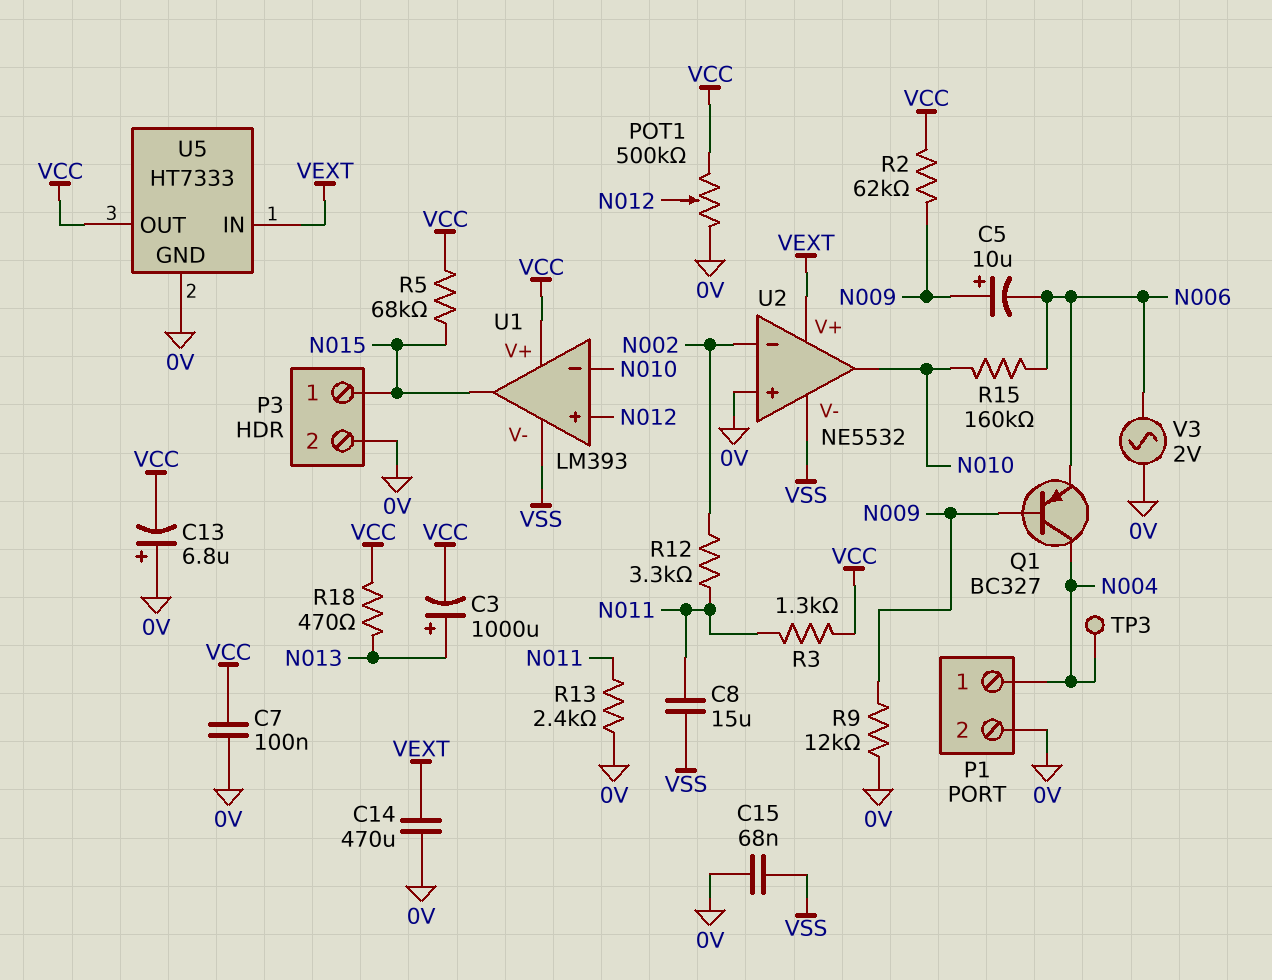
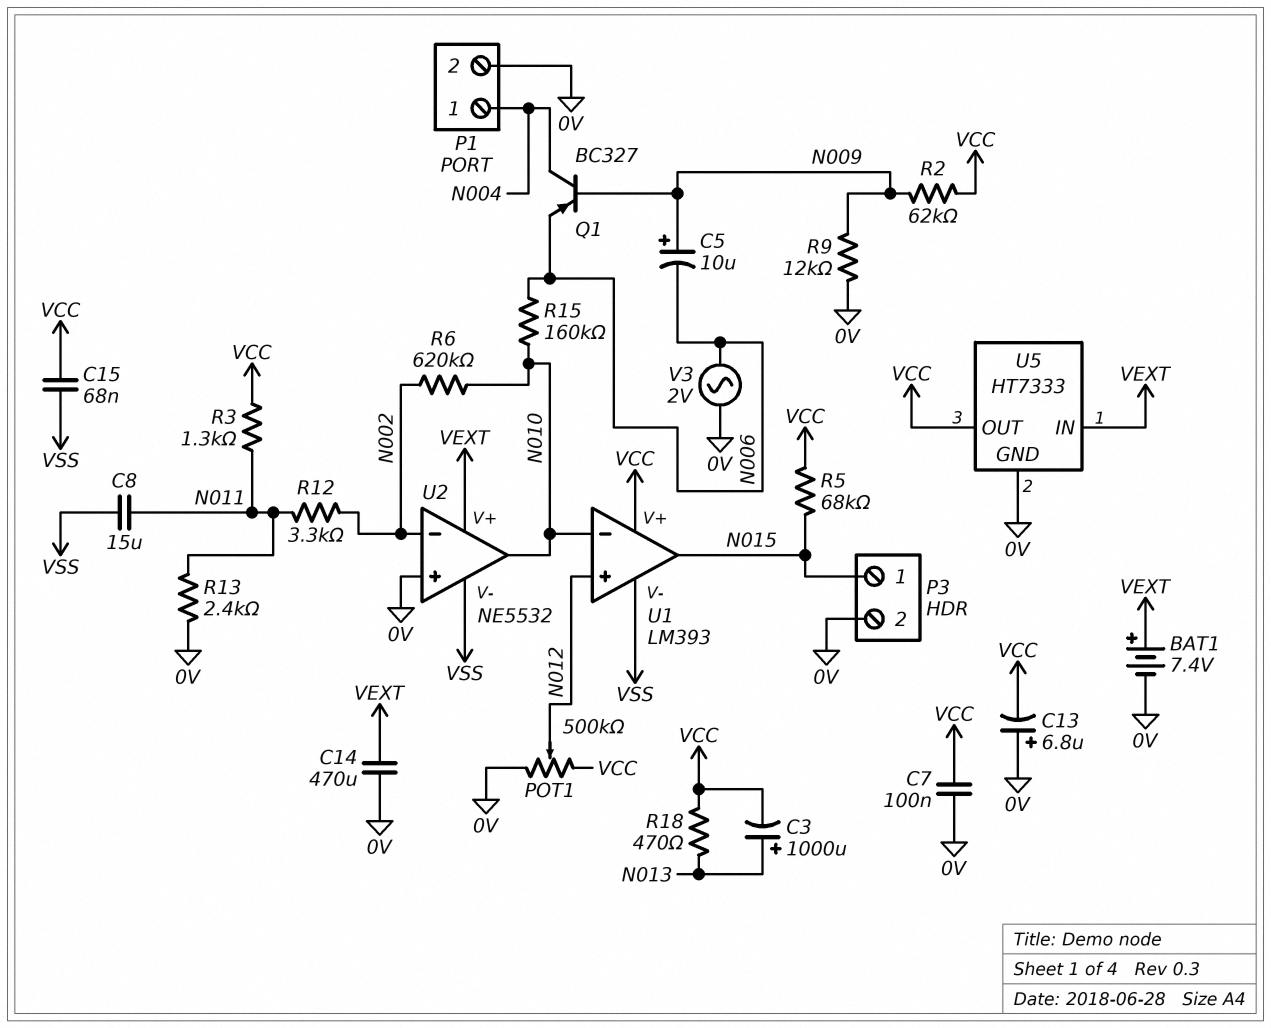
BAT1: none -> 7.4V (plus VEXT, minus 0V)
C15: 68nF (0V, VSS) -> 68nF (VCC, VSS)
R6: none -> 620k (N002, N010)
TP3: test point (N004) -> none

